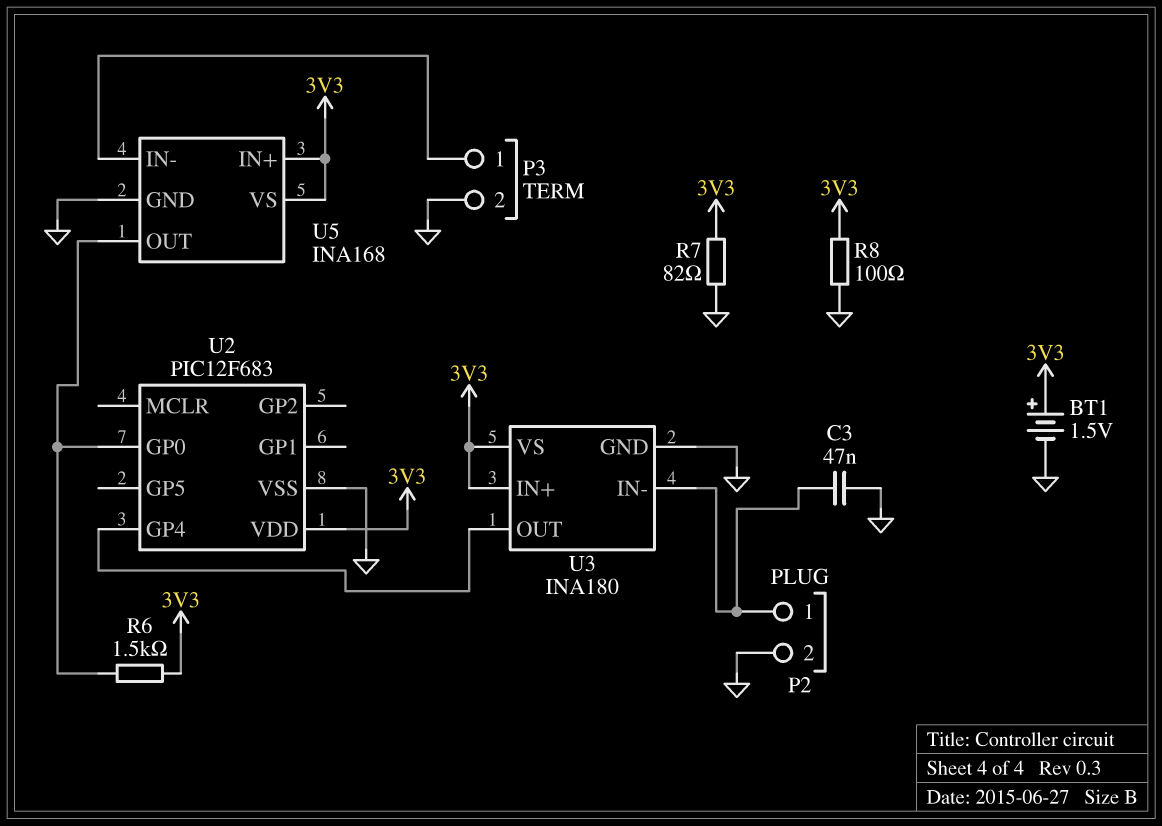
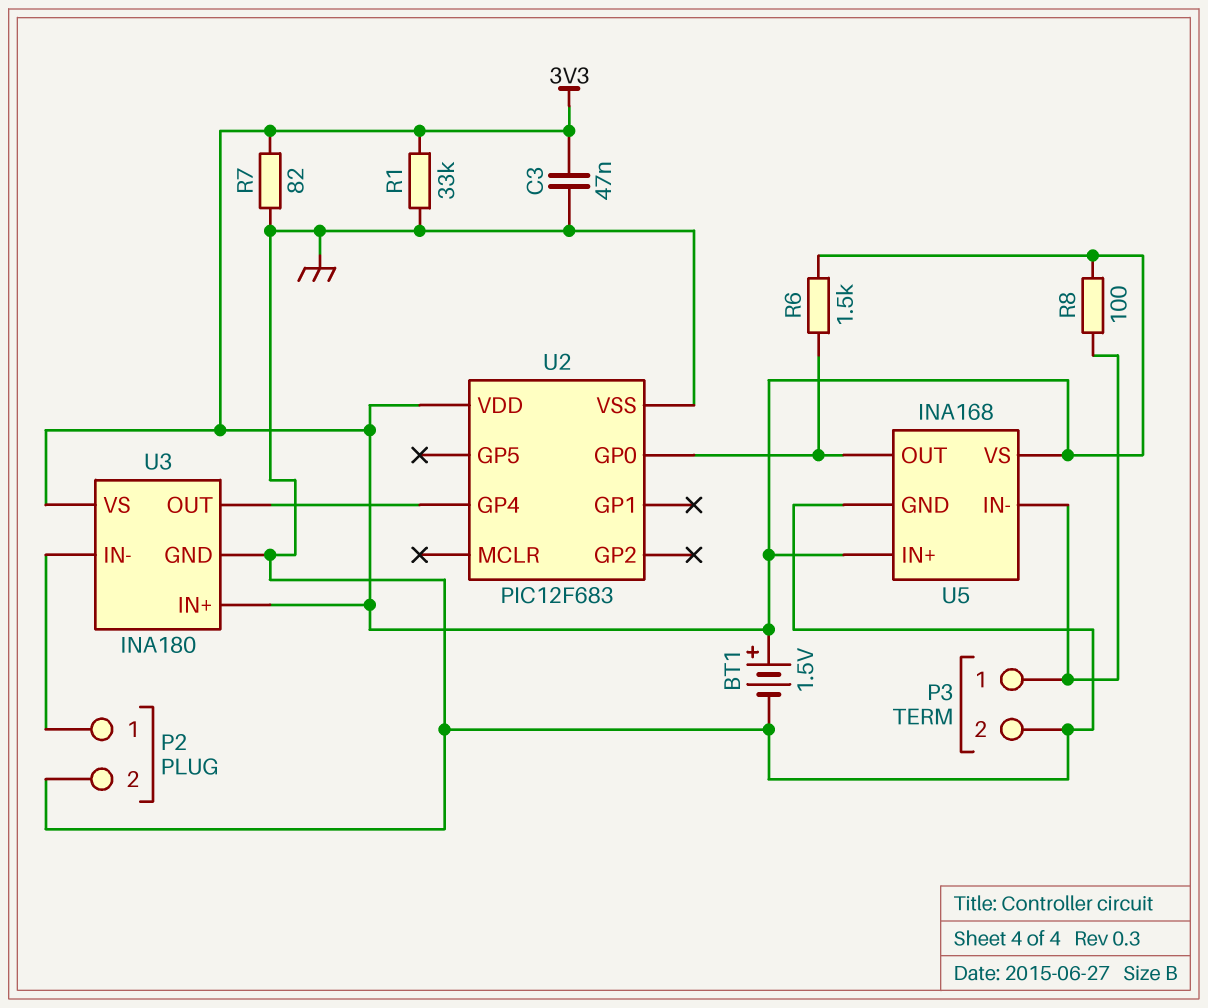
C3: 47nF (GND, P2/1) -> 47nF (3V3, GND)
R1: none -> 33k (3V3, GND)
R8: 100 (3V3, GND) -> 100 (3V3, P3/1)

